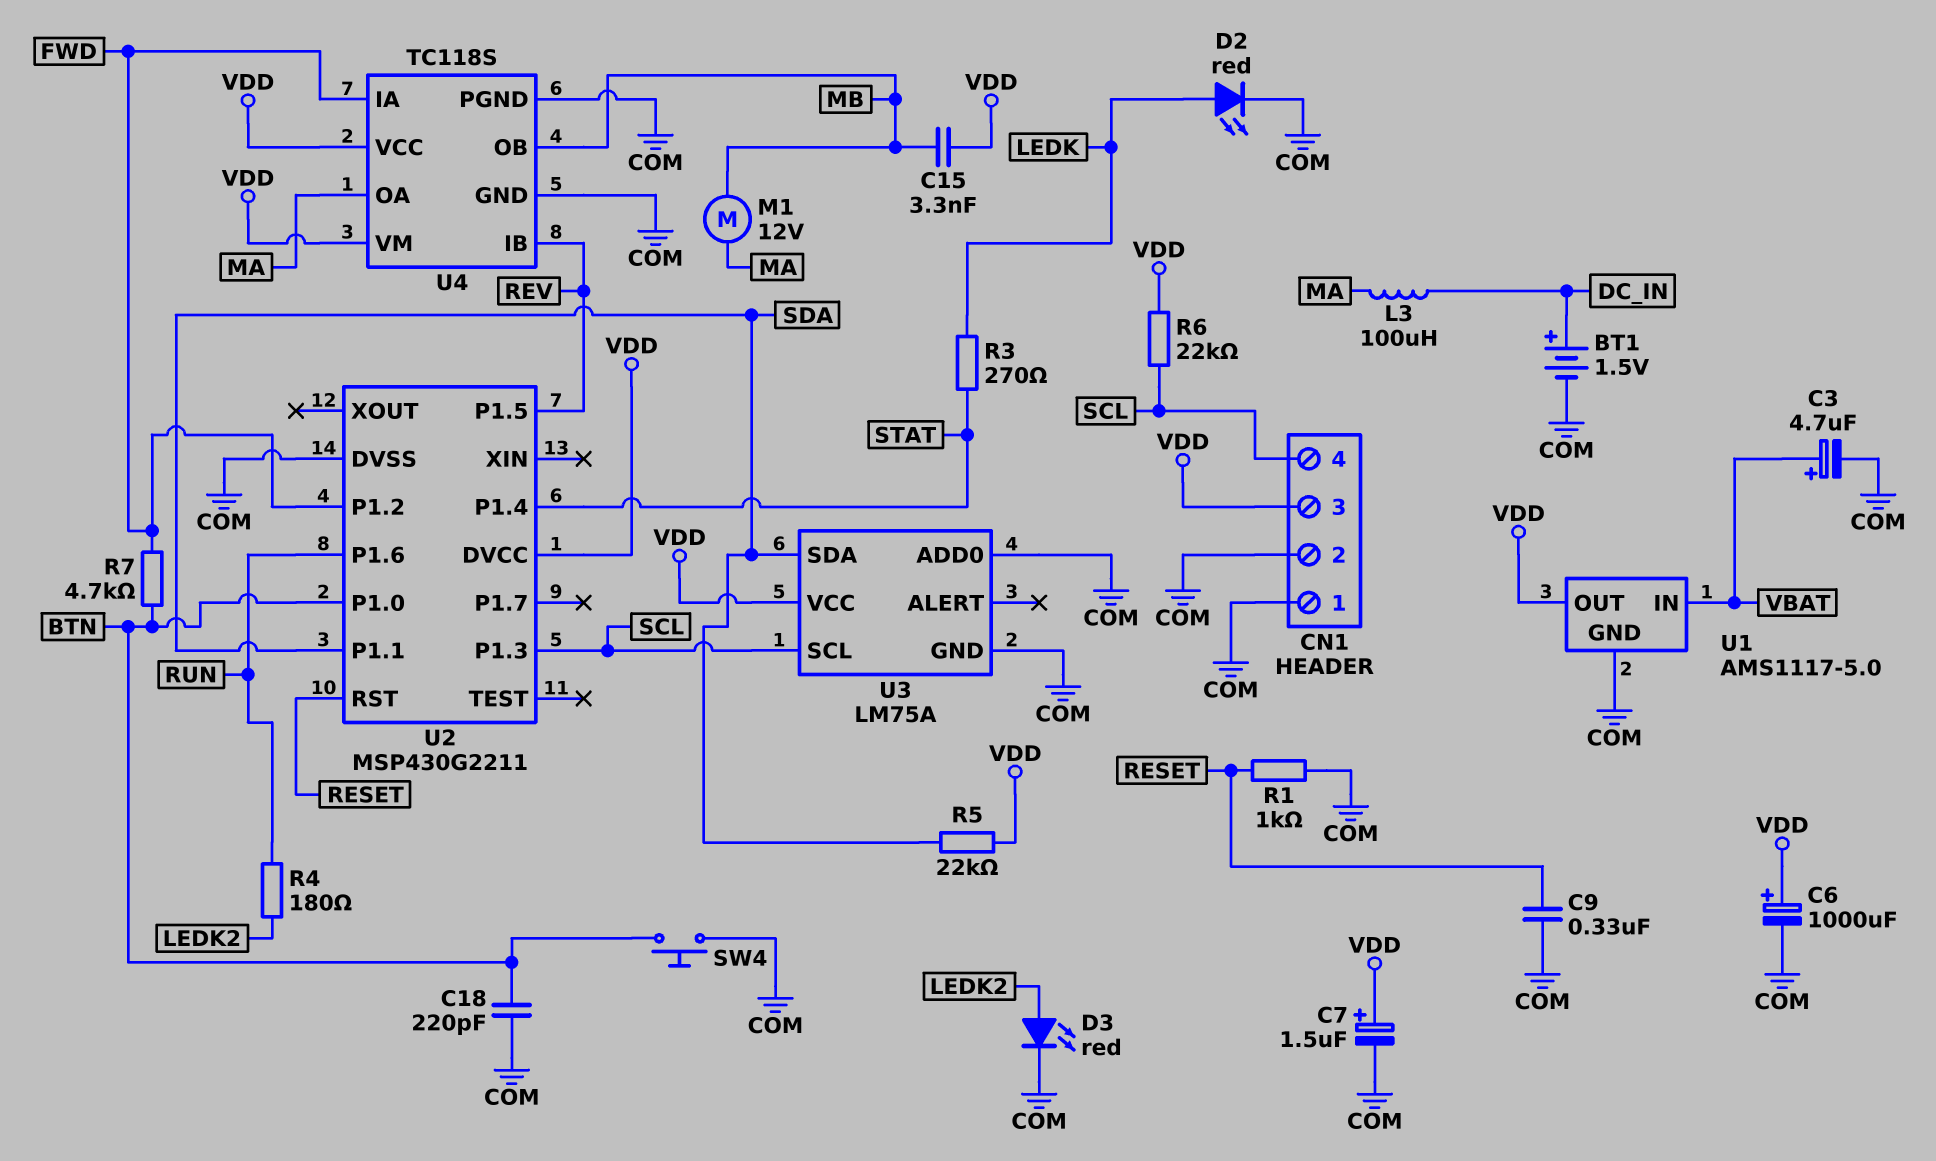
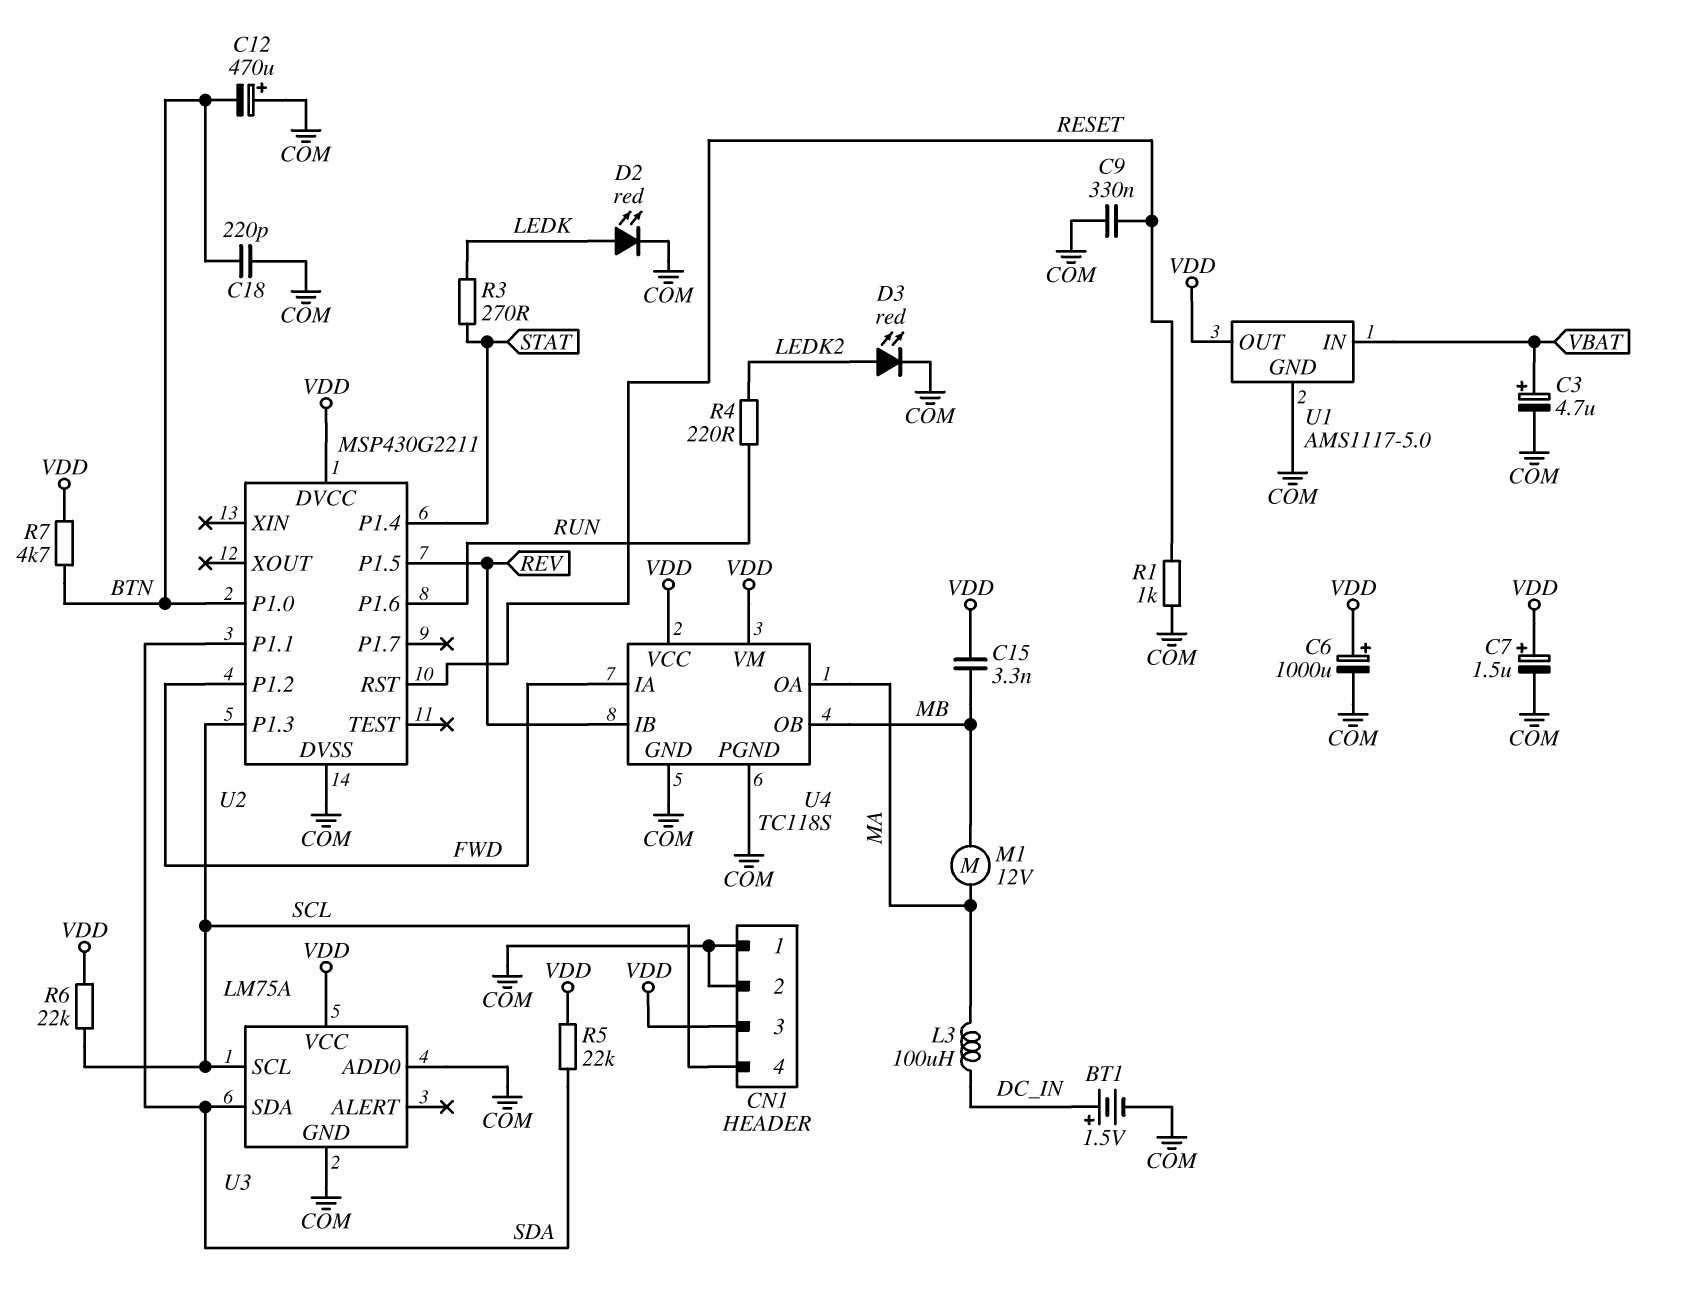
C12: none -> 470uF (plus COM, minus BTN)
R4: 180 (LEDK2, RUN) -> 220 (LEDK2, RUN)
R7: 4.7k (BTN, FWD) -> 4.7k (BTN, VDD)
SW4: button (BTN, COM) -> none

